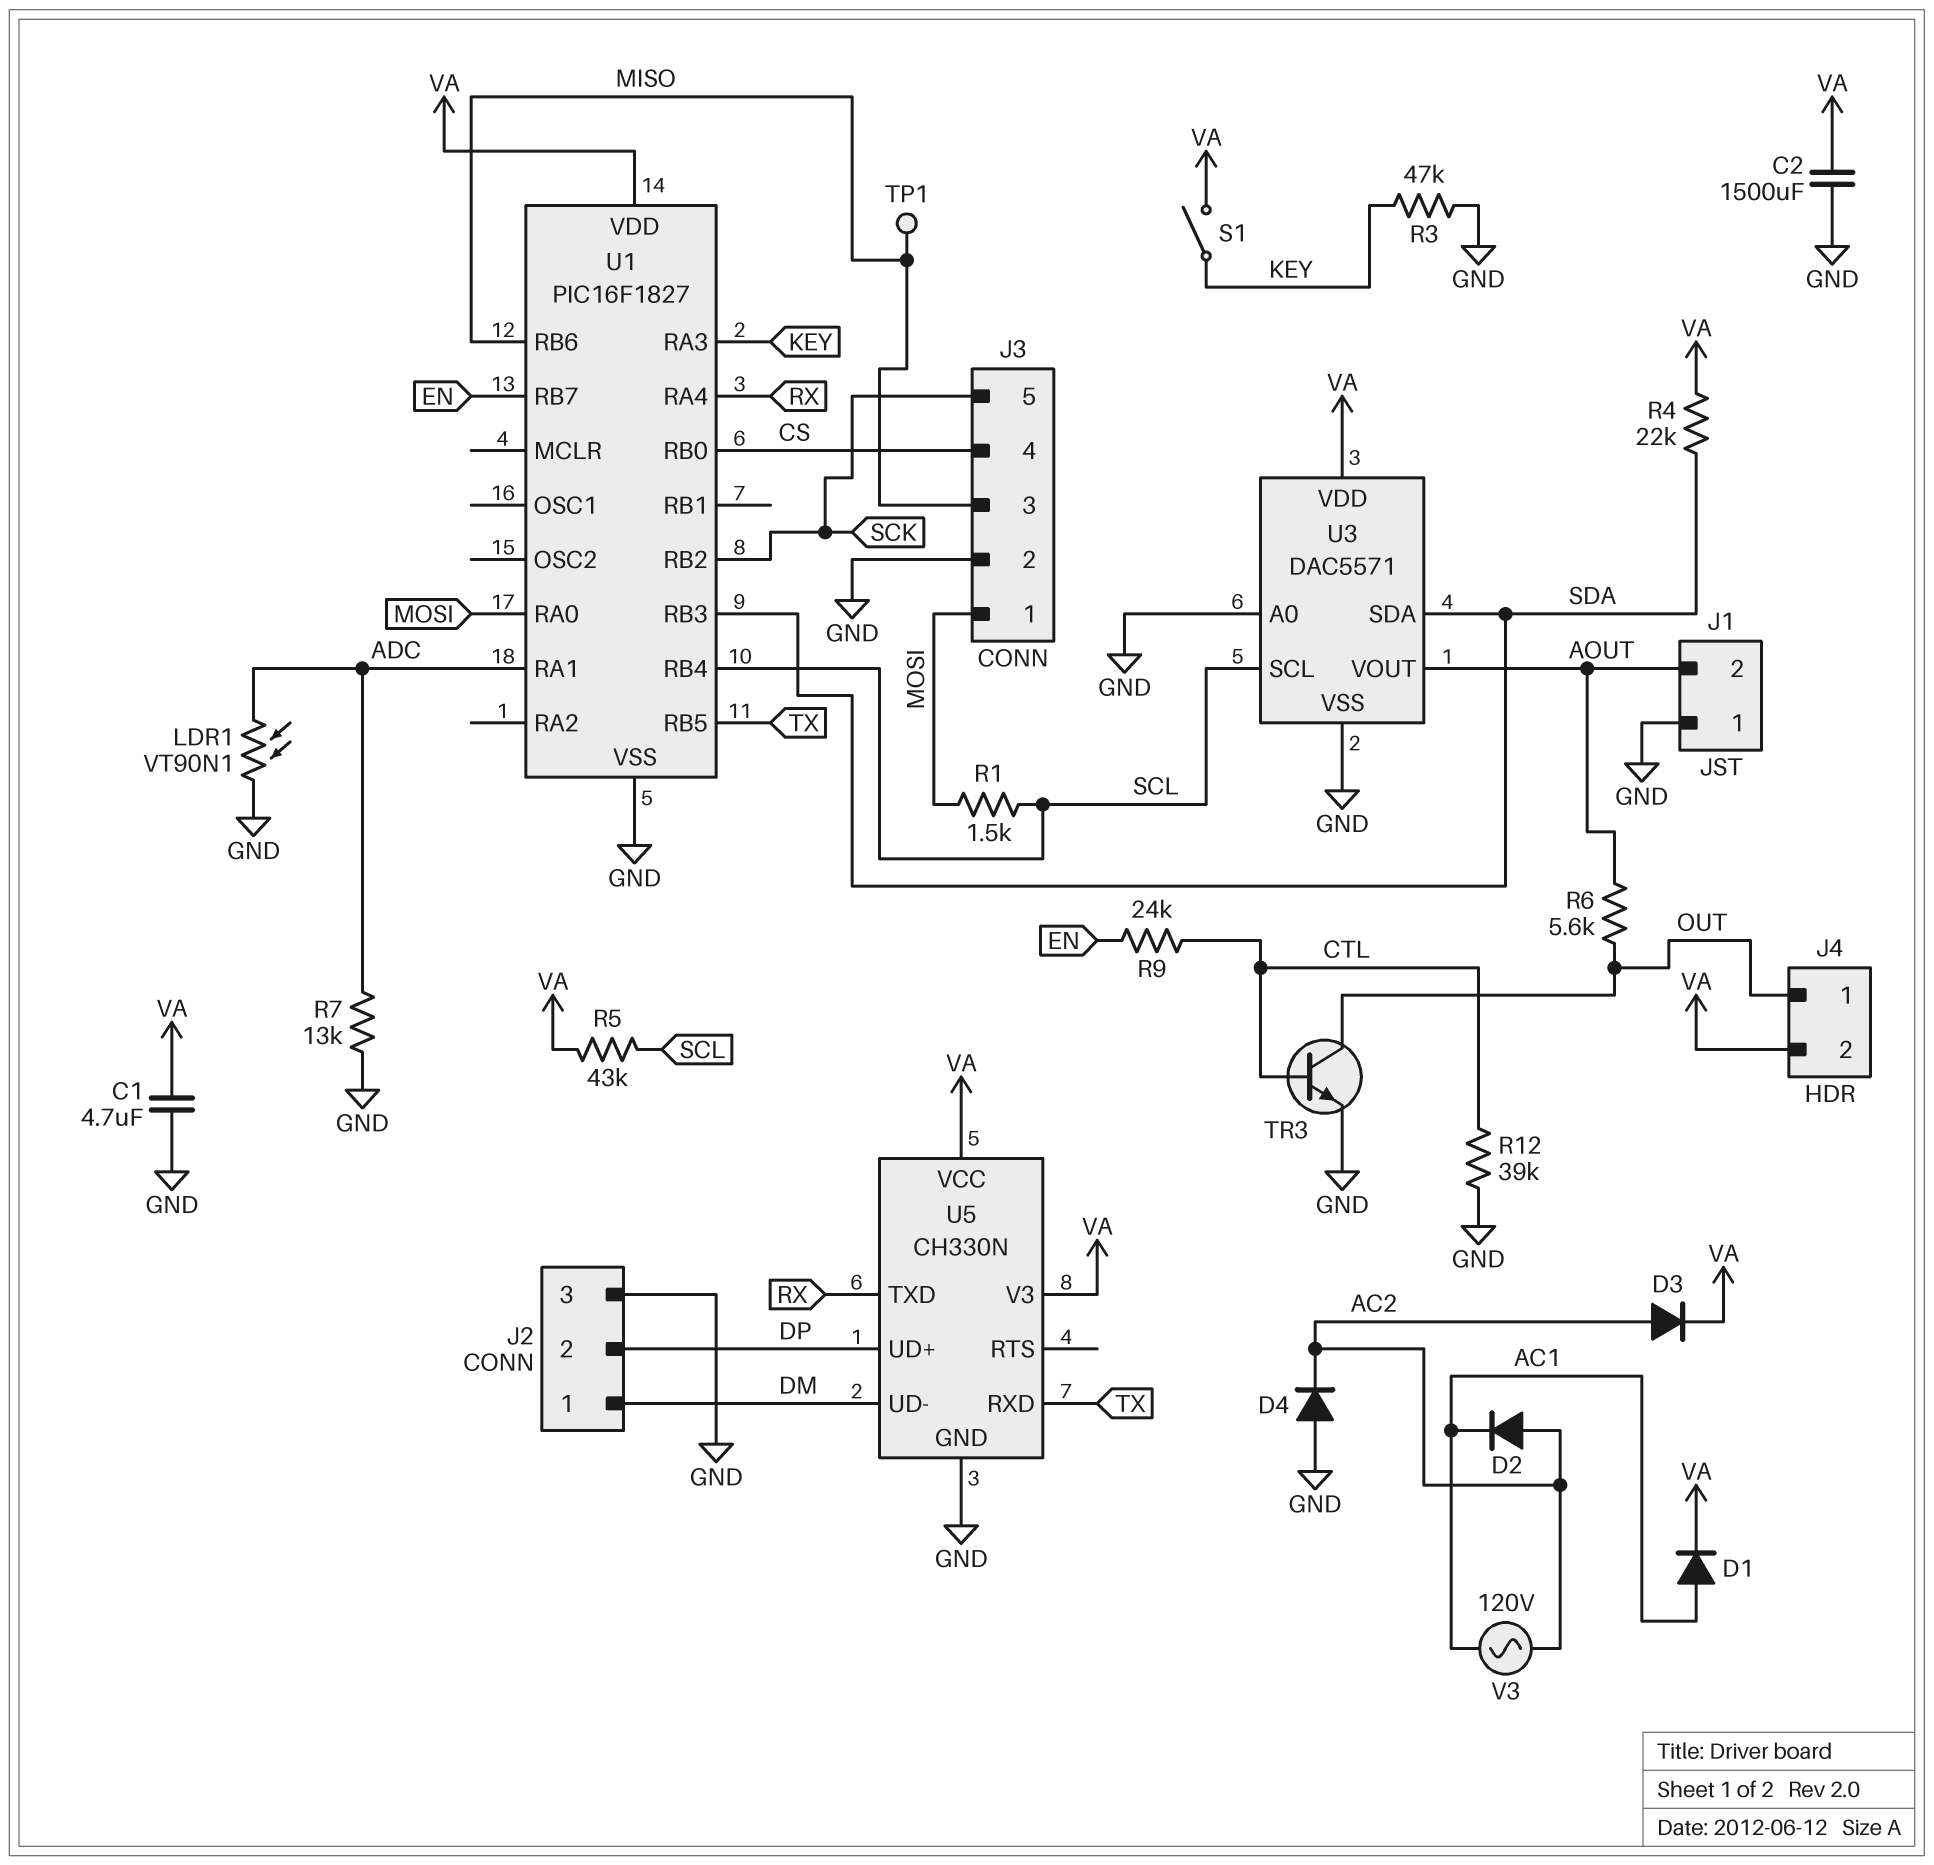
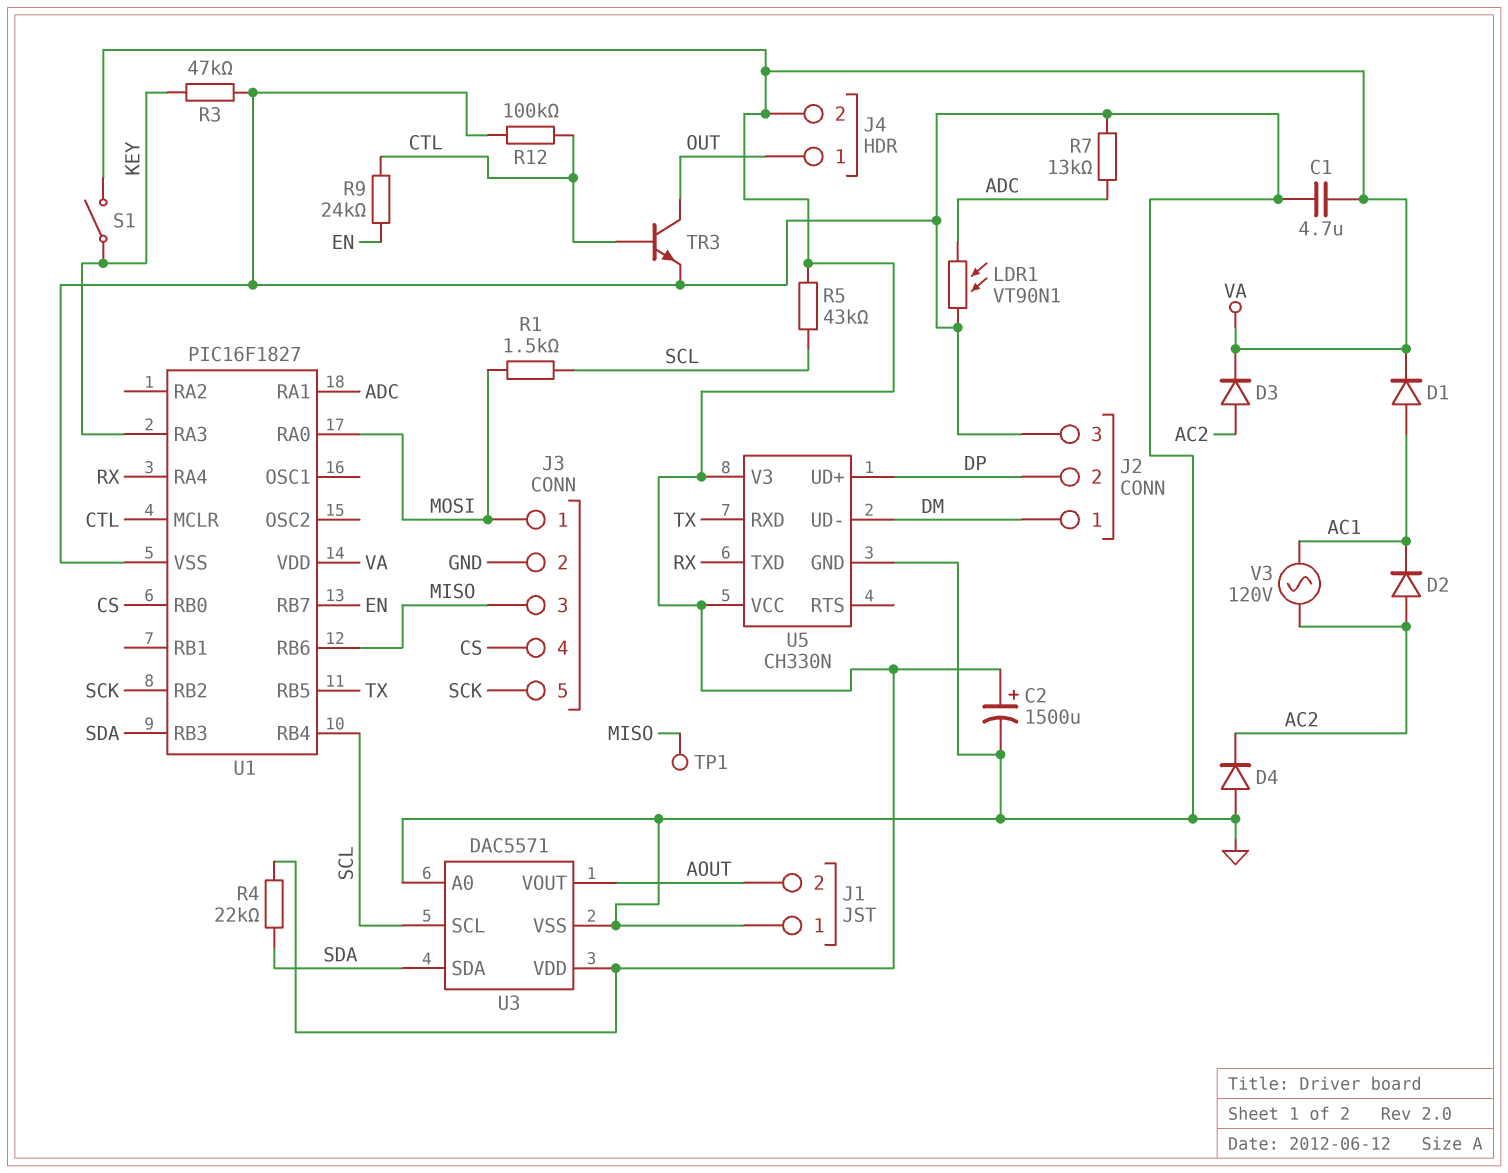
C2: 1500uF (GND, VA) -> 1500uF (plus VA, minus GND)
R6: 5.6k (AOUT, OUT) -> none
R12: 39k (CTL, GND) -> 100k (CTL, GND)
U1 pin MCLR: none -> CTL

